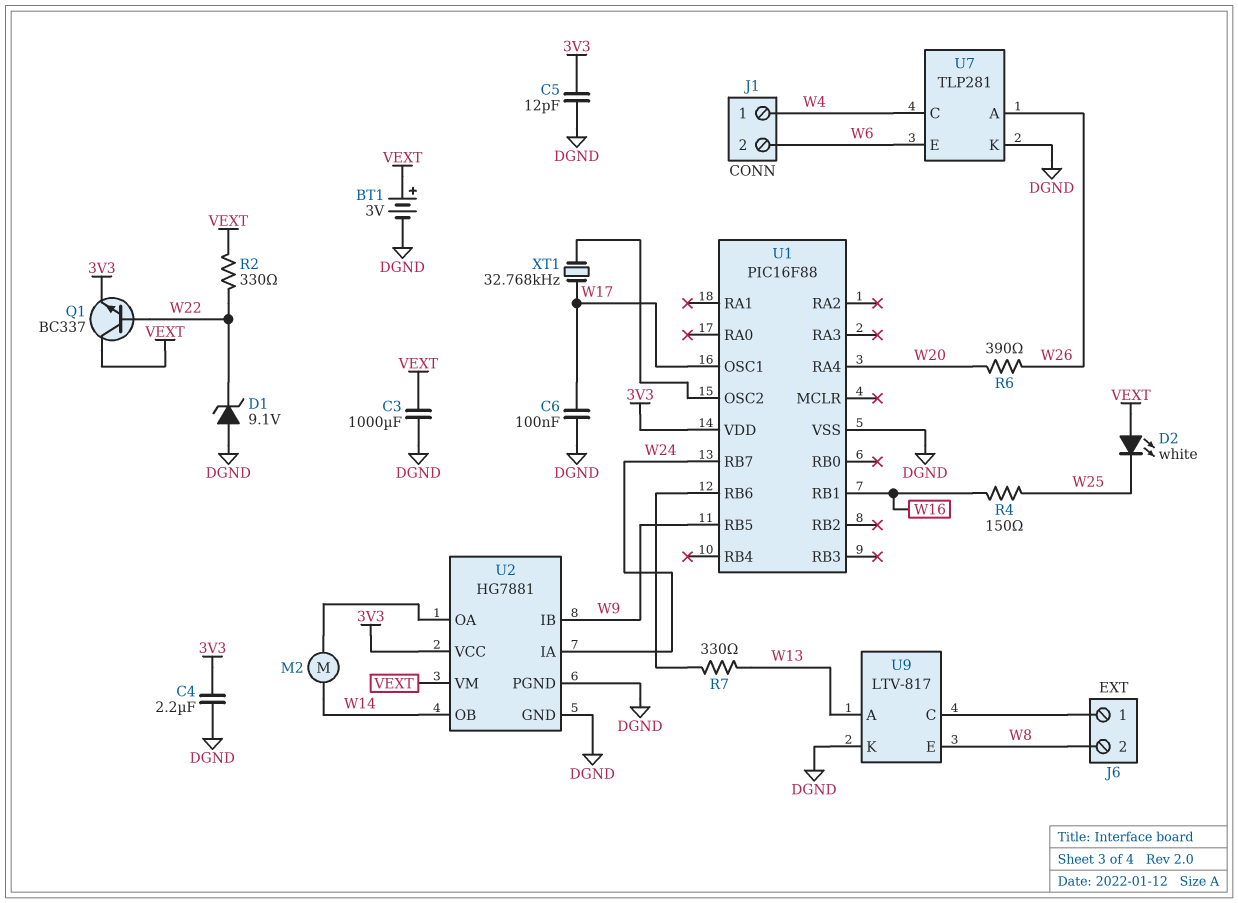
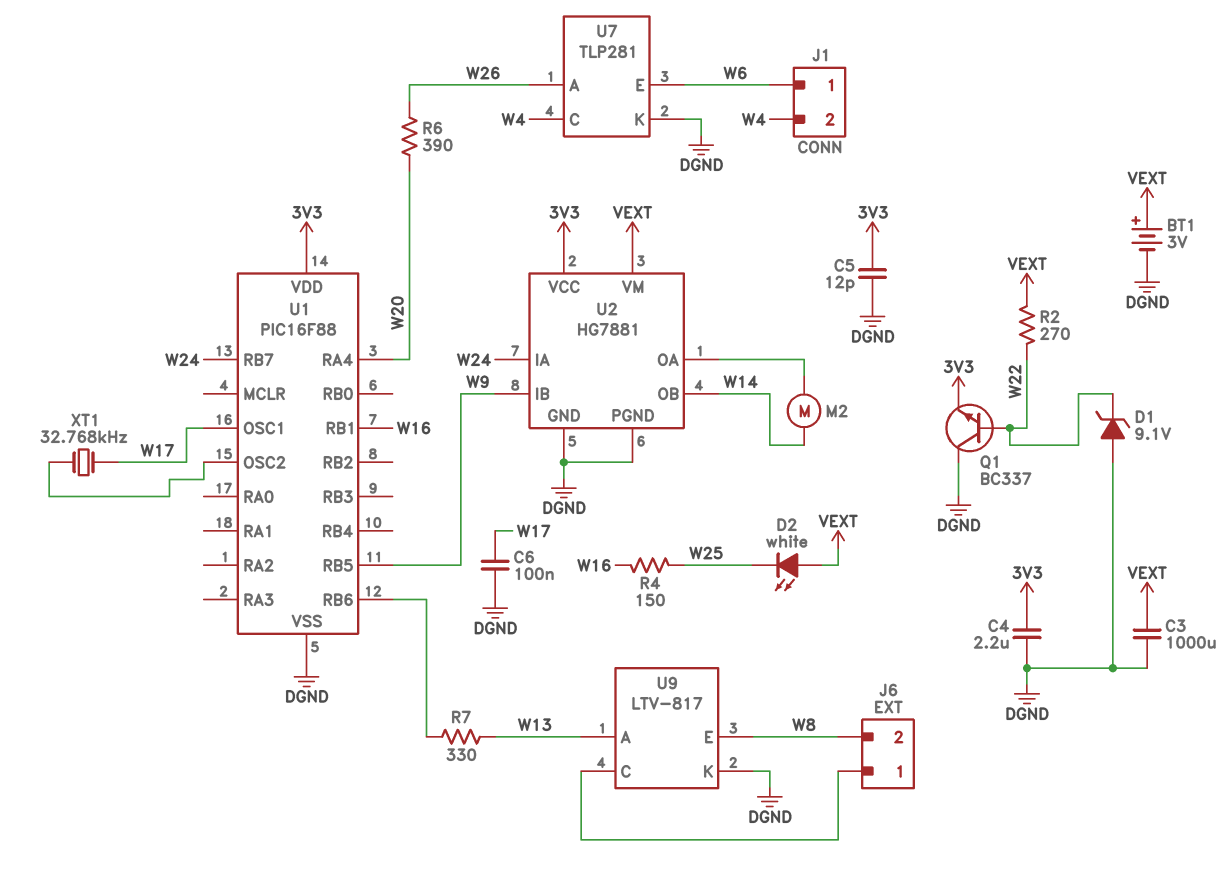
J1 pin 1: W4 -> W6
J1 pin 2: W6 -> W4
Q1: NPN BC337 (B W22, C VEXT, E 3V3) -> NPN BC337 (B W22, C DGND, E 3V3)
R2: 330 (VEXT, W22) -> 270 (VEXT, W22)

